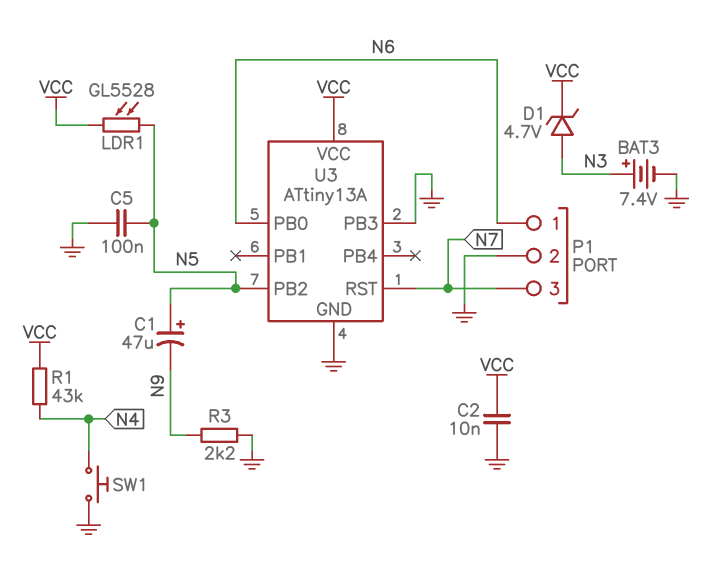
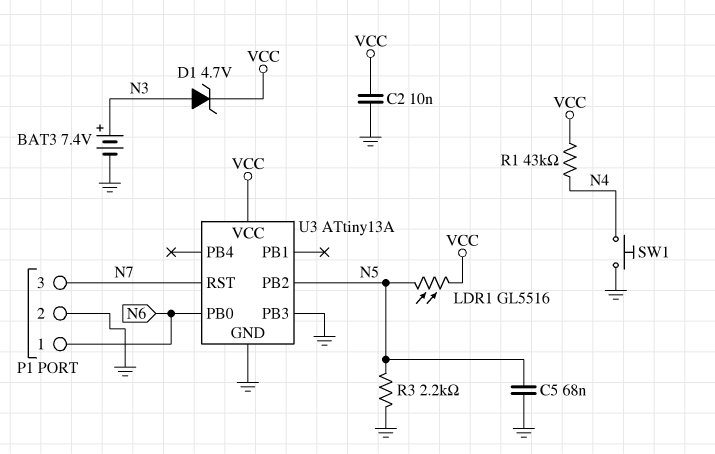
C1: 47uF (plus N5, minus N9) -> none
C5: 100nF (GND, N5) -> 68nF (GND, N5)
LDR1: GL5528 (N5, VCC) -> GL5516 (N5, VCC)
R3: 2.2k (GND, N9) -> 2.2k (GND, N5)

